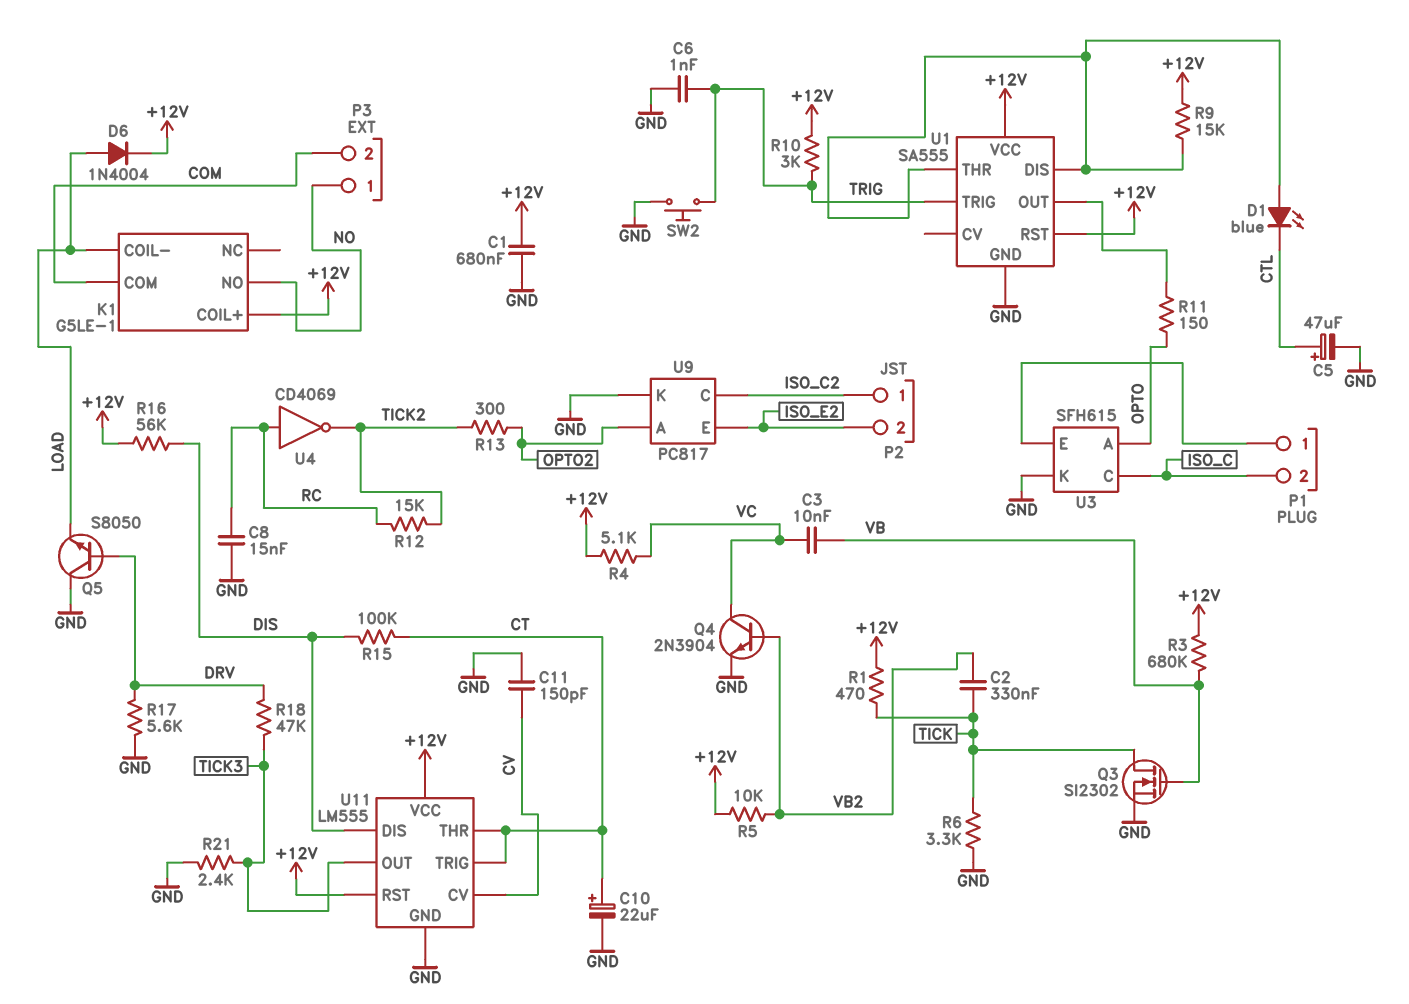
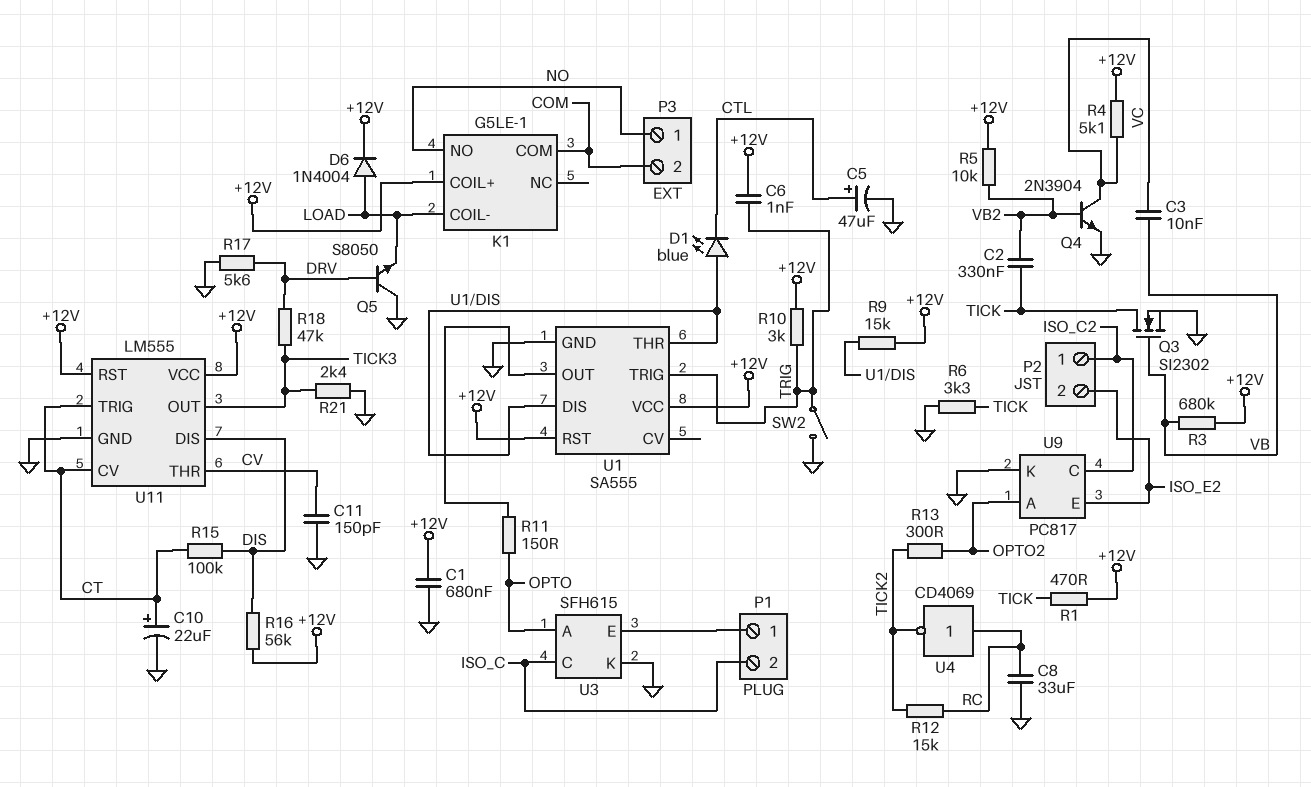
C6: 1nF (GND, TRIG) -> 1nF (+12V, TRIG)
C8: 15nF (GND, RC) -> 33uF (GND, RC)
SW2: button (GND, TRIG) -> switch (GND, TRIG)
U11 pin CV: CV -> CT
U11 pin THR: CT -> CV

